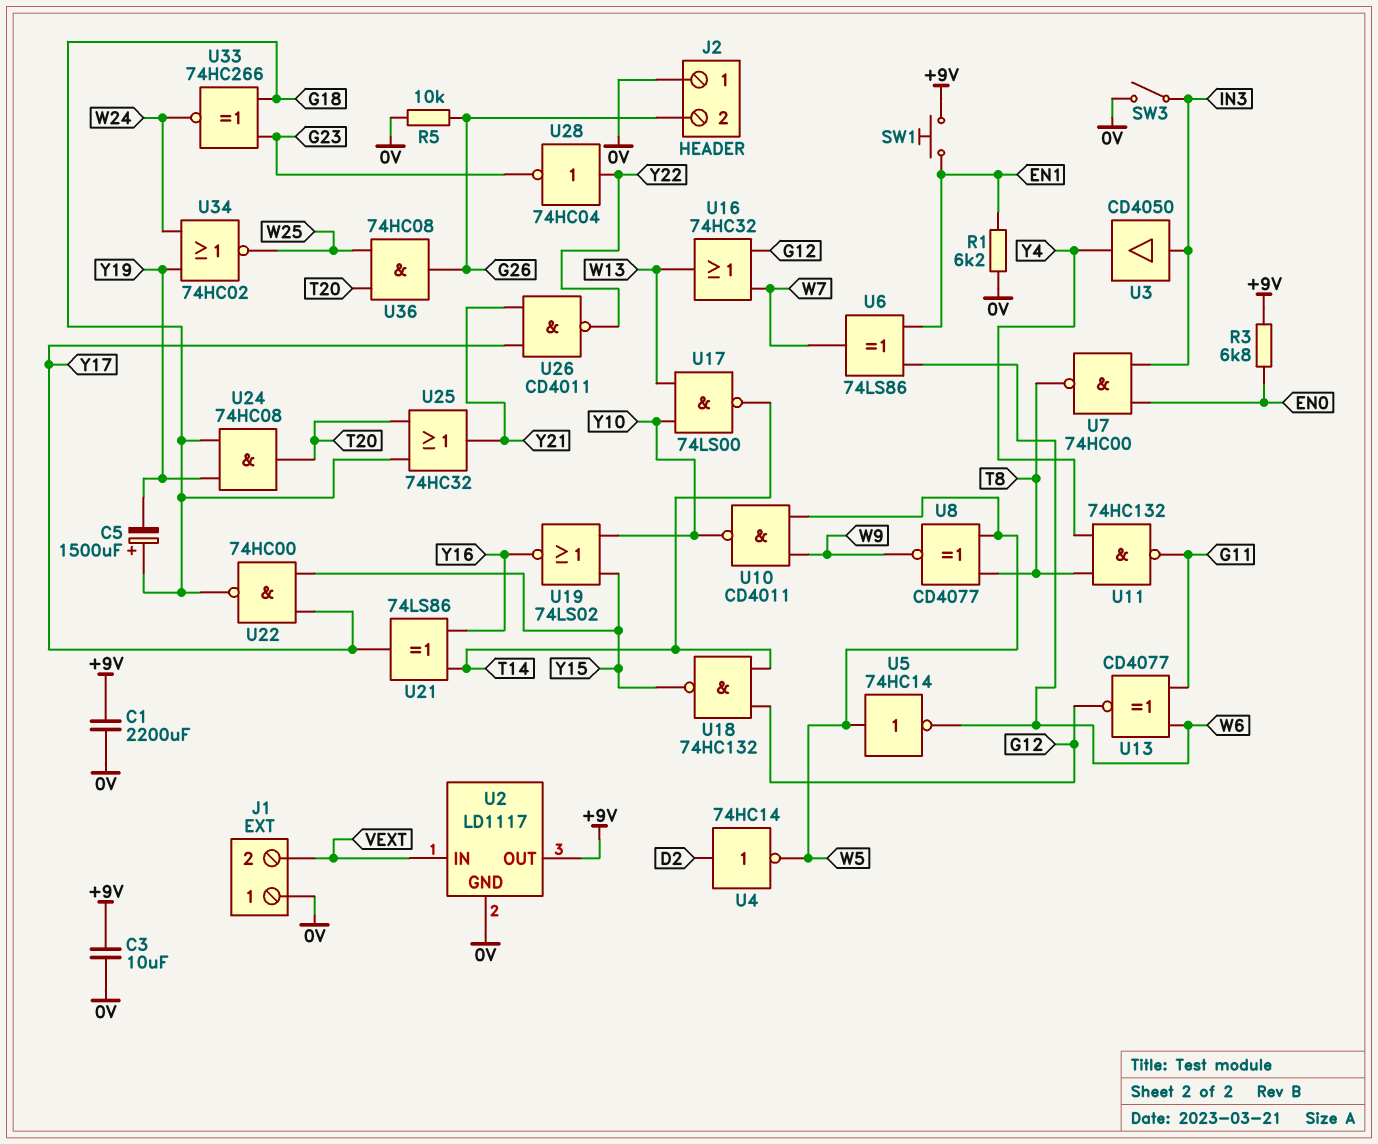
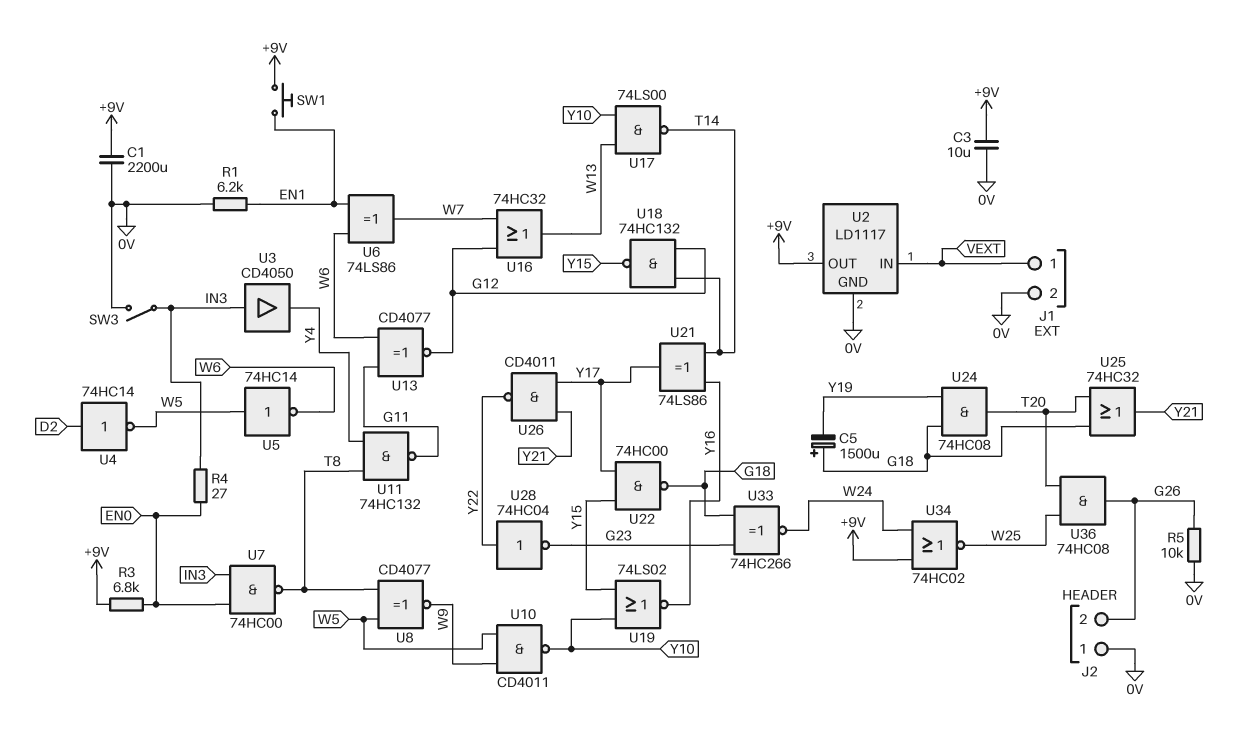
J1 pin 1: 0V -> VEXT
J1 pin 2: VEXT -> 0V
R4: none -> 27 (EN0, IN3)
U34: NOR 74HC02 (in W24, in Y19, out W25) -> NOR 74HC02 (in +9V, in W24, out W25)

